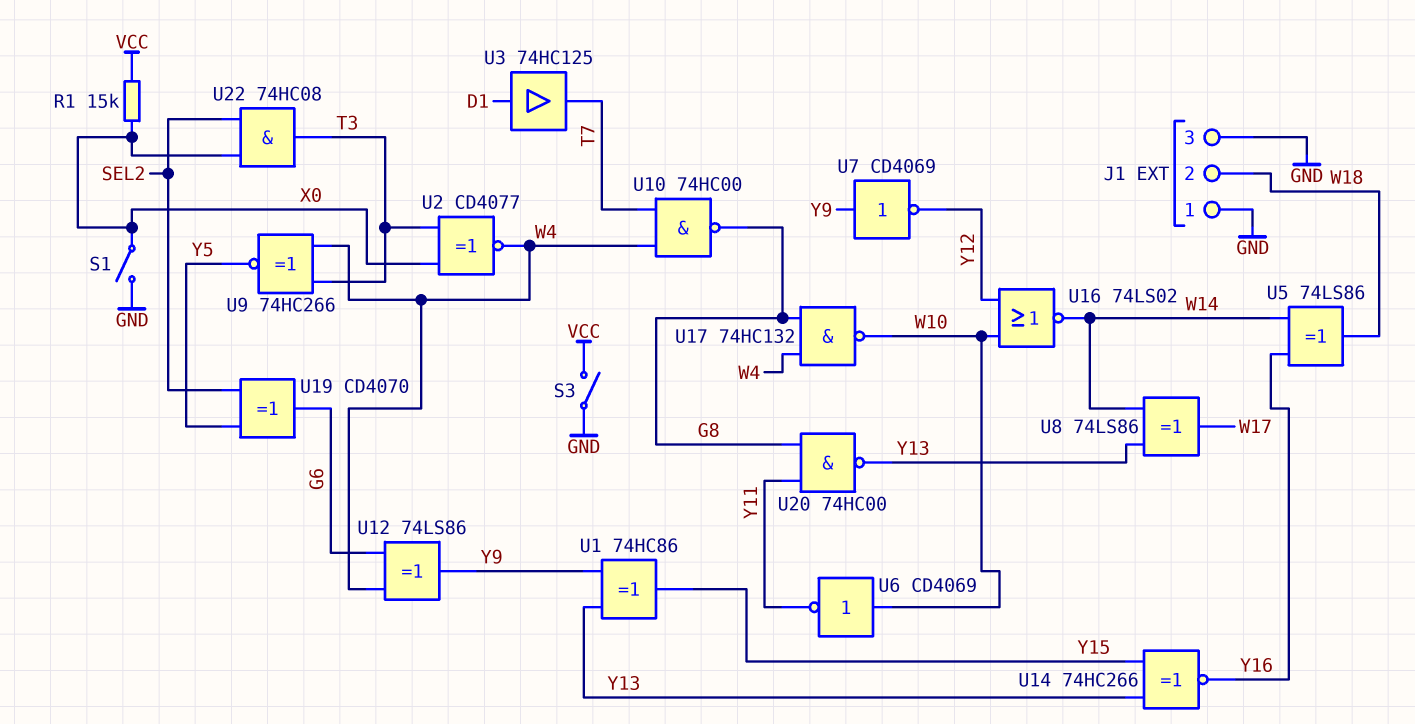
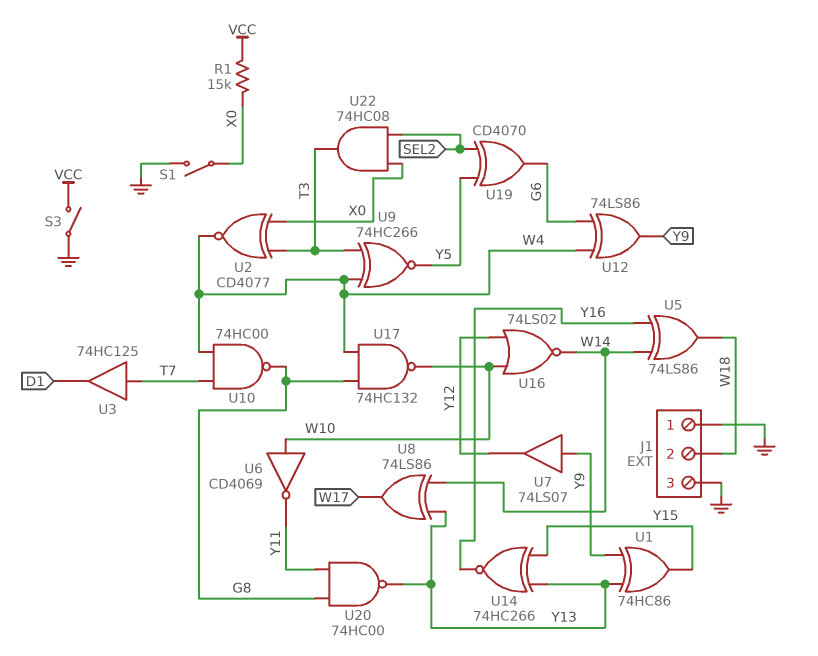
U3: buffer 74HC125 (in D1, out T7) -> buffer 74HC125 (in T7, out D1)
U7: NOT CD4069 (in Y9, out Y12) -> buffer 74LS07 (in Y9, out Y12)

